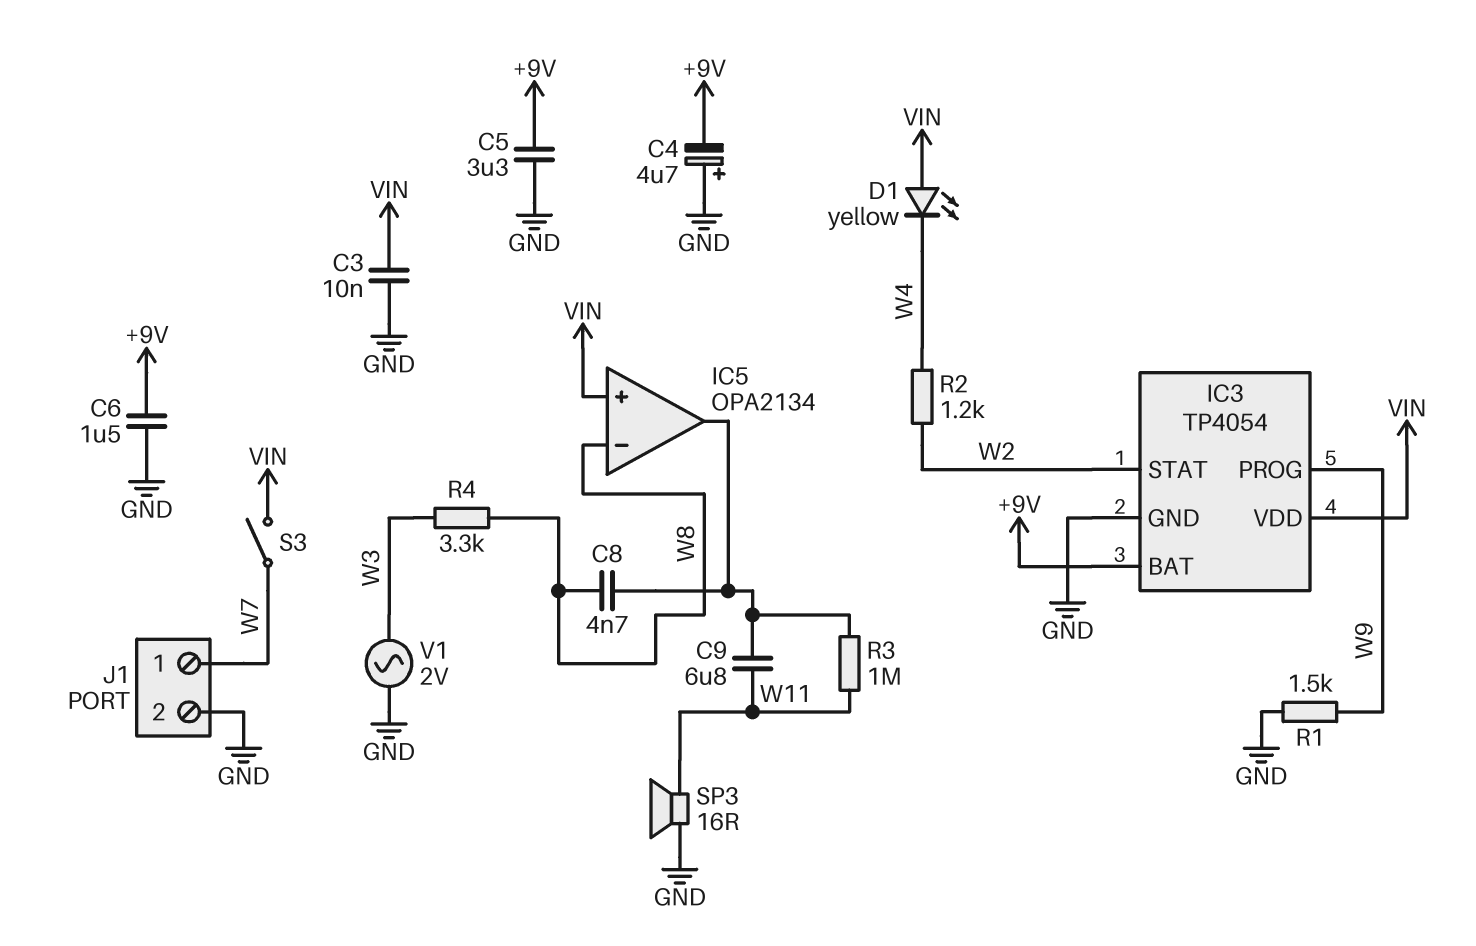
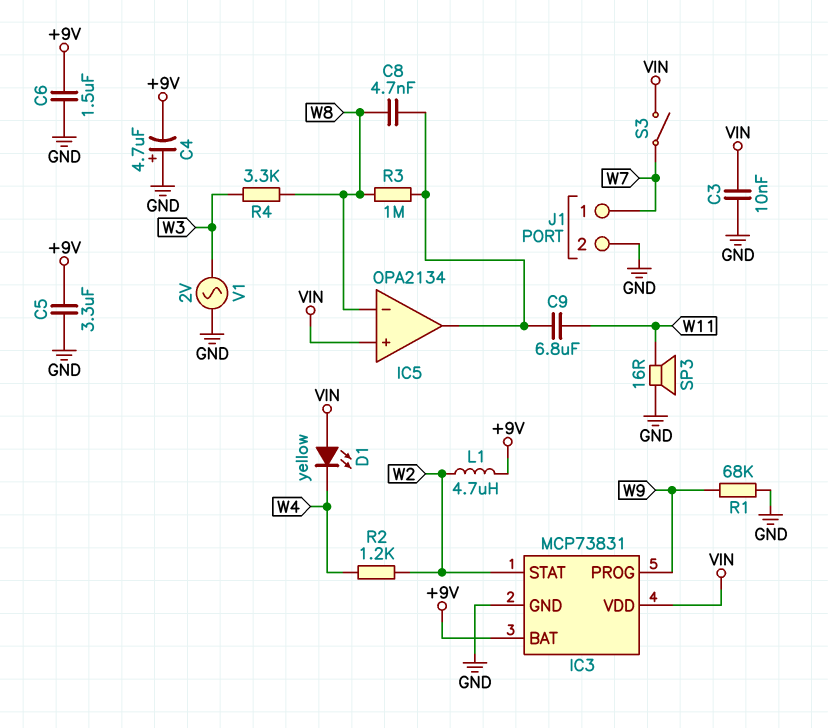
IC3: TP4054 -> MCP73831
L1: none -> 4.7uH (+9V, W2)
R1: 1.5k (GND, W9) -> 68k (GND, W9)
R3: 1M (IC5/out, W11) -> 1M (IC5/out, W8)

